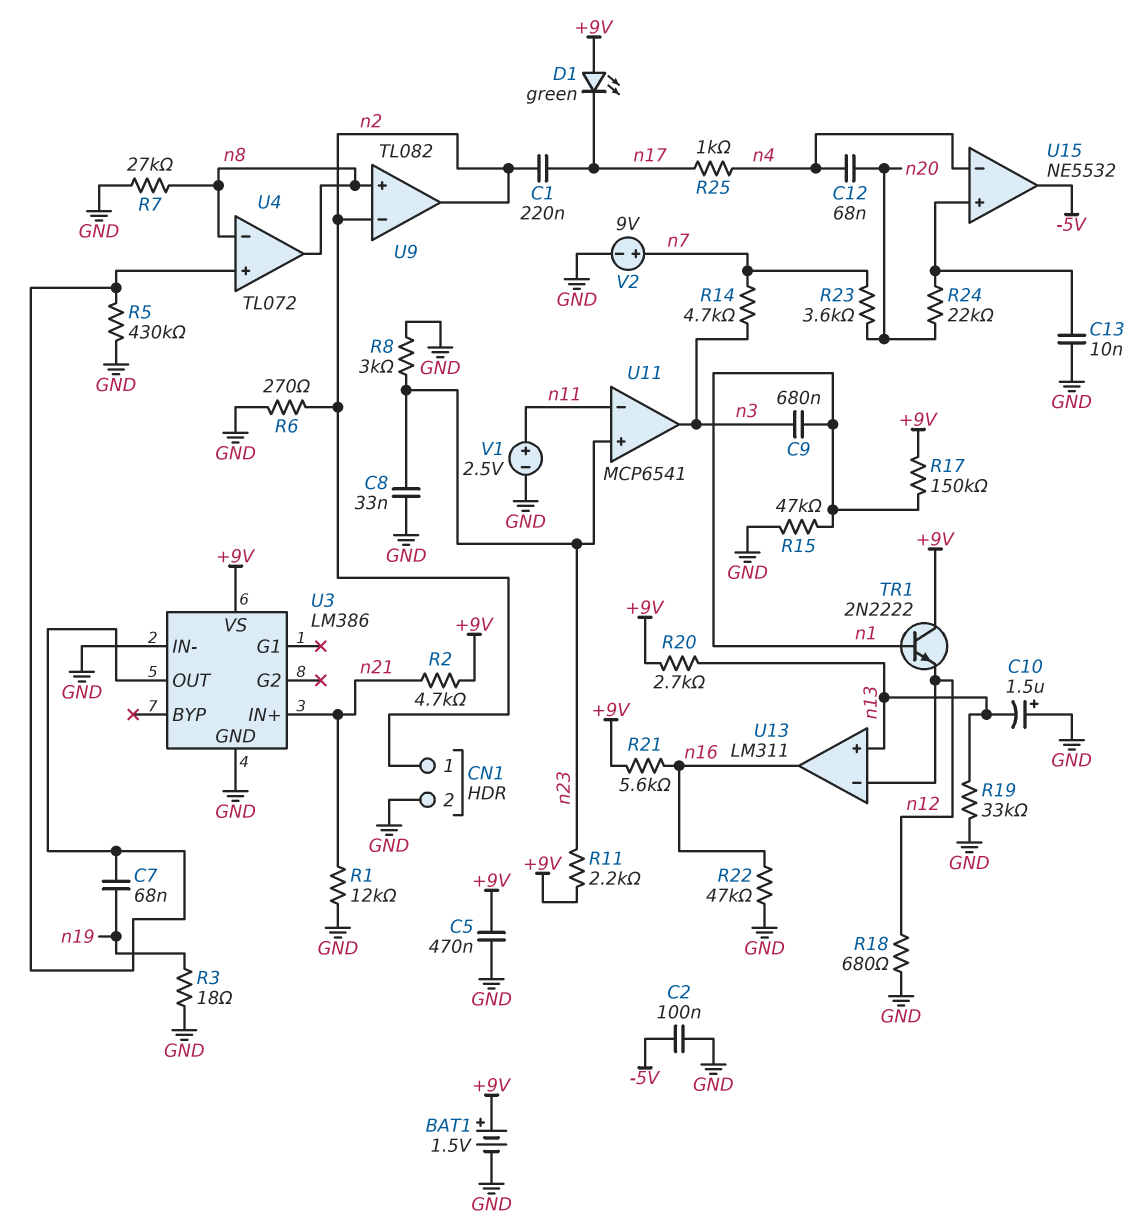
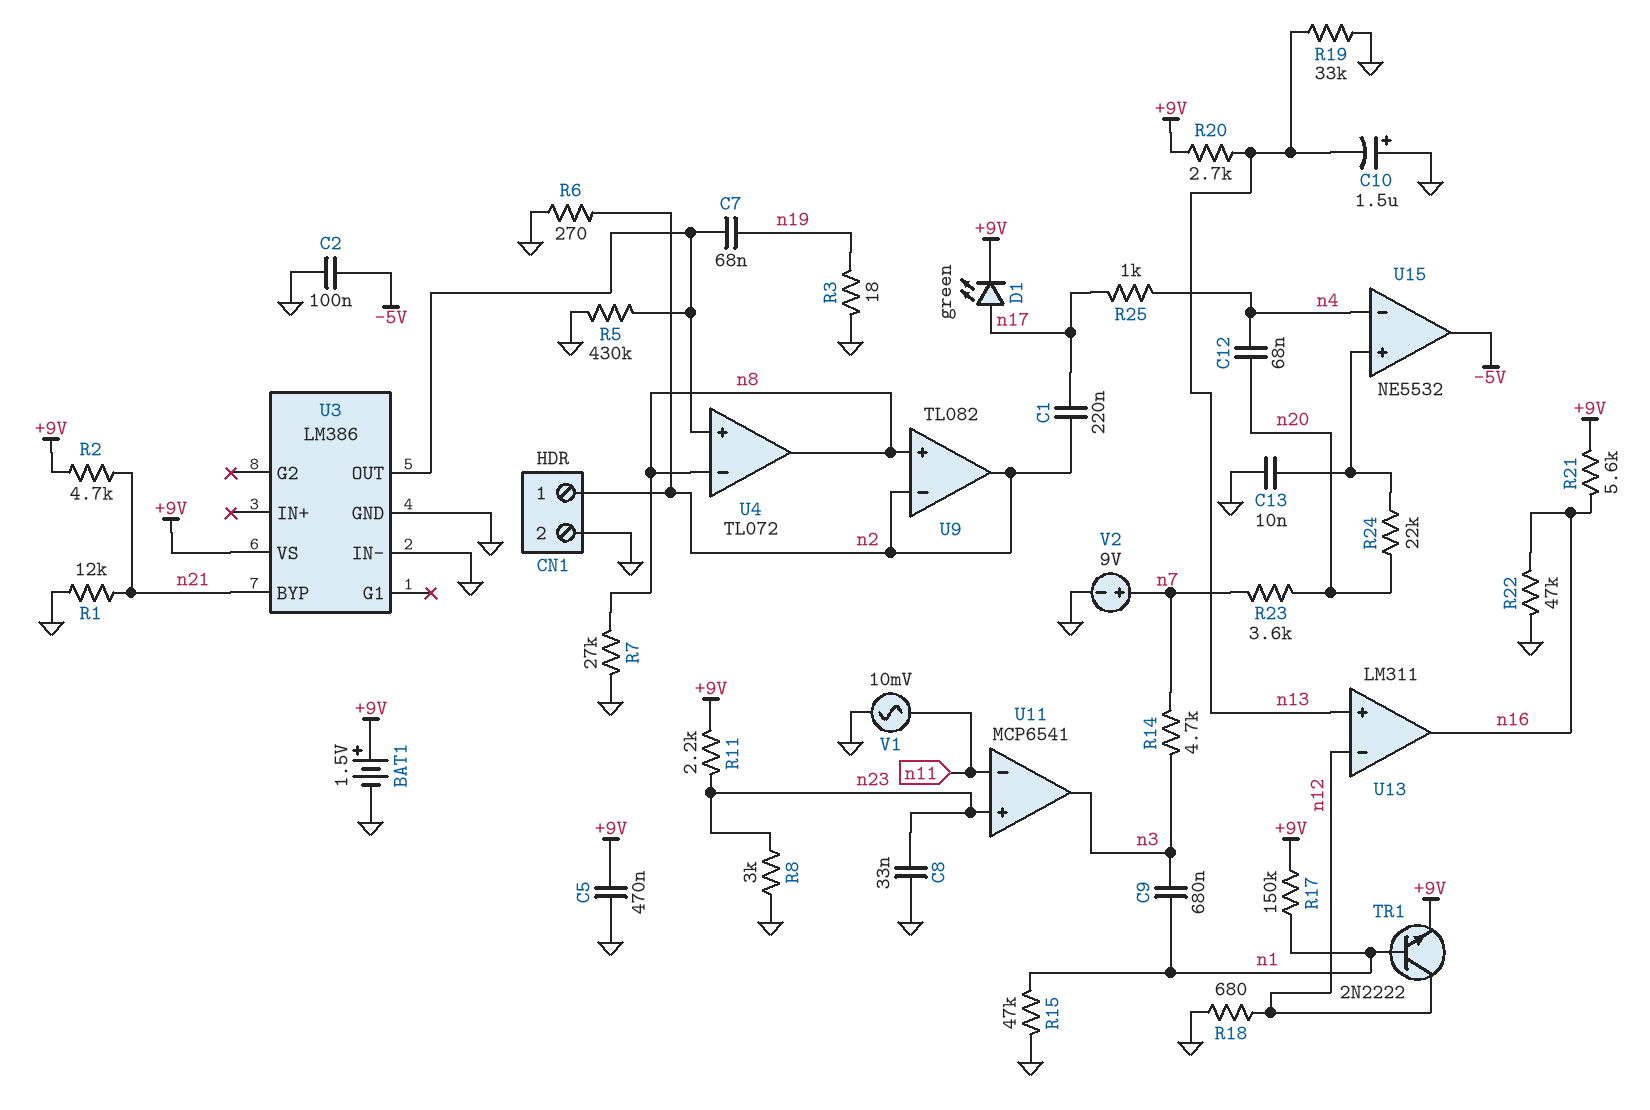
D1: LED green (A +9V, K n17) -> LED green (A n17, K +9V)
TR1: NPN 2N2222 (B n1, C +9V, E n12) -> NPN 2N2222 (B n1, C n12, E +9V)
U3 pin BYP: none -> n21
U3 pin IN+: n21 -> none
V1: 2.5V (plus n11, minus GND) -> AC 10mV (GND, n11)

